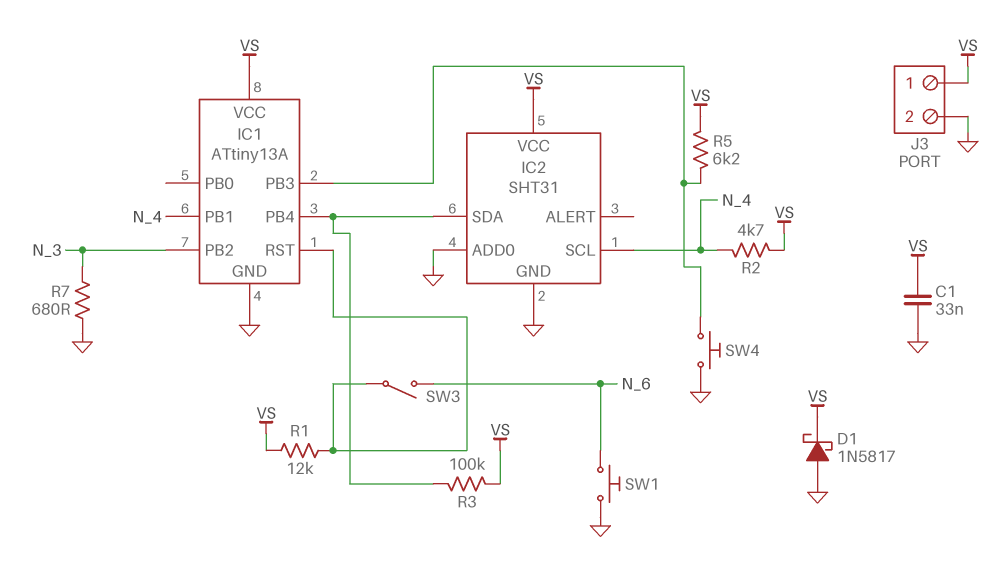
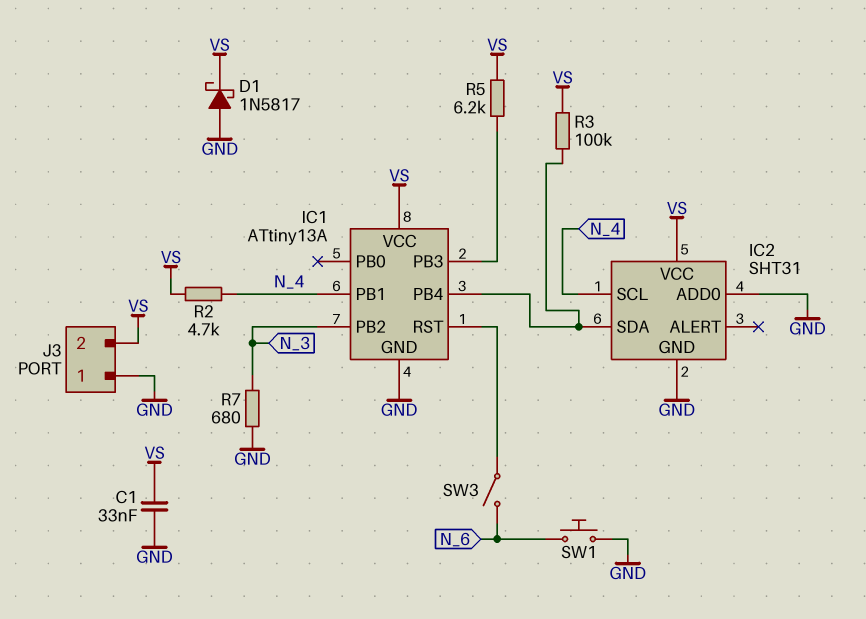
J3 pin 1: VS -> GND
J3 pin 2: GND -> VS
R1: 12k (IC1/RST, VS) -> none
SW4: button (GND, IC1/PB3) -> none

